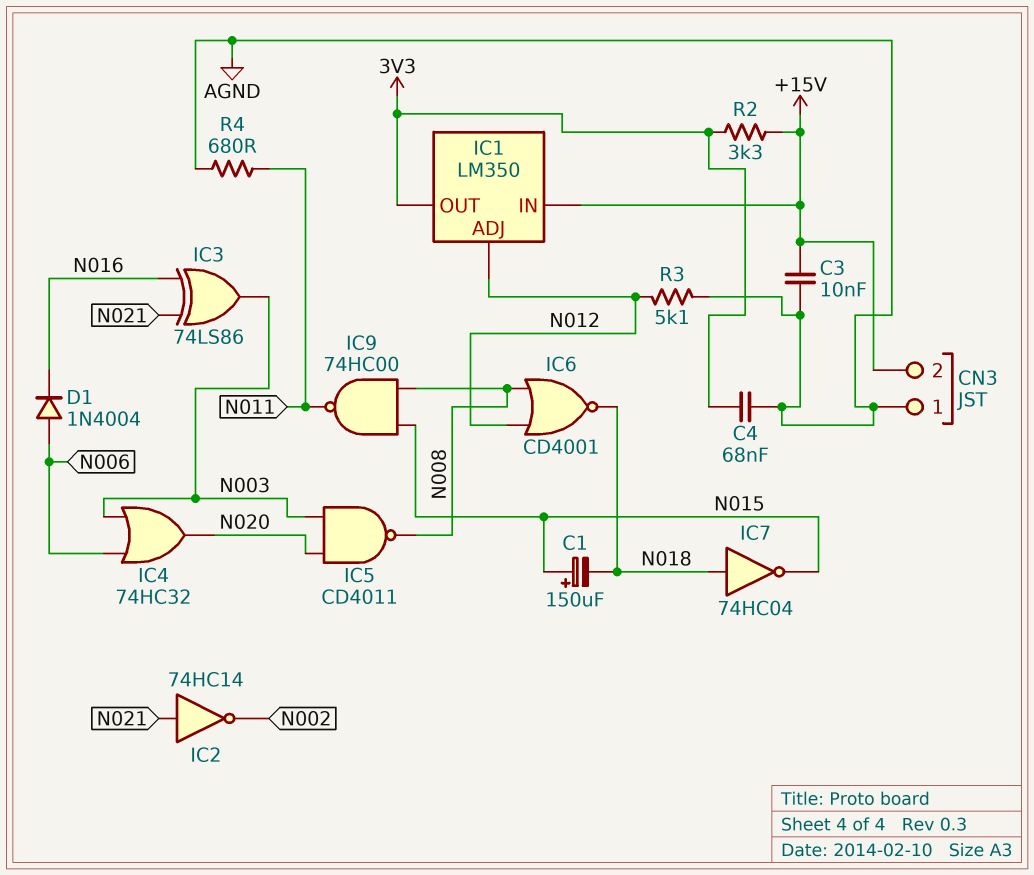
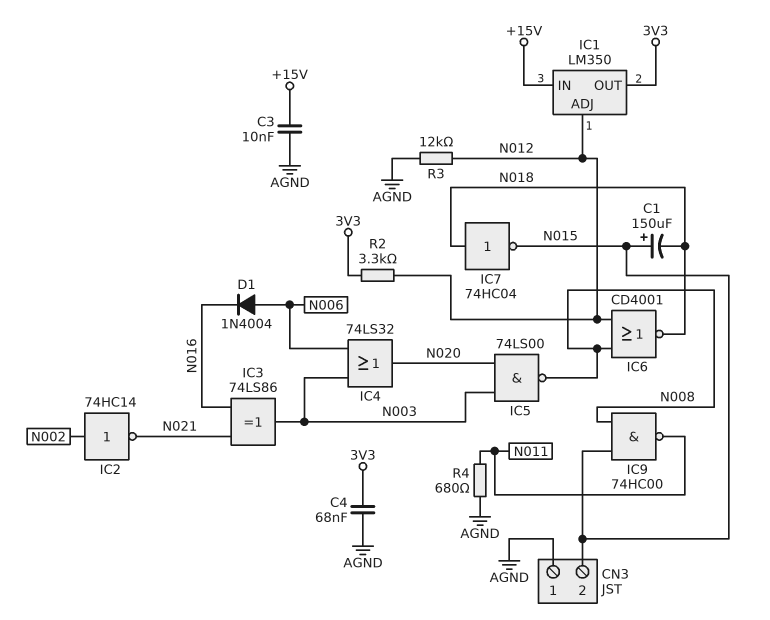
CN3 pin 2: +15V -> N015
IC2: NOT 74HC14 (in N021, out N002) -> NOT 74HC14 (in N002, out N021)
IC4: OR 74HC32 (in N003, in N006, out N020) -> OR 74LS32 (in N003, in N006, out N020)
IC5: NAND CD4011 (in N003, in N020, out N008) -> NAND 74LS00 (in N003, in N020, out N008)
R2: 3.3k (+15V, 3V3) -> 3.3k (3V3, N012)
R3: 5.1k (AGND, N012) -> 12k (AGND, N012)

